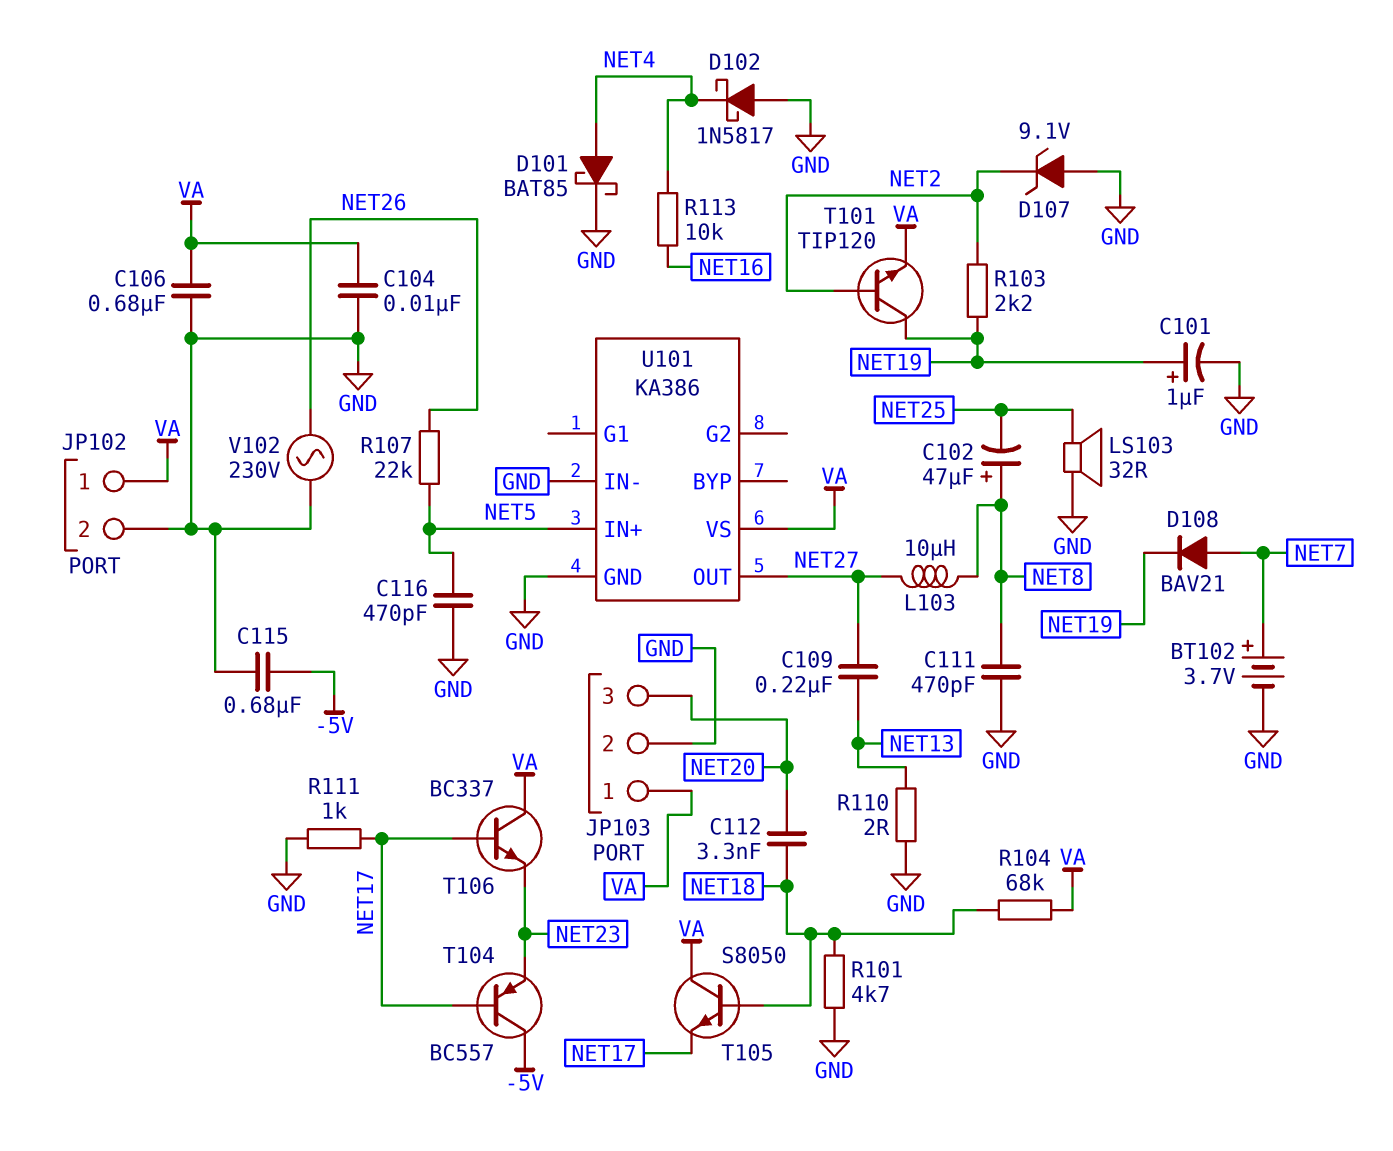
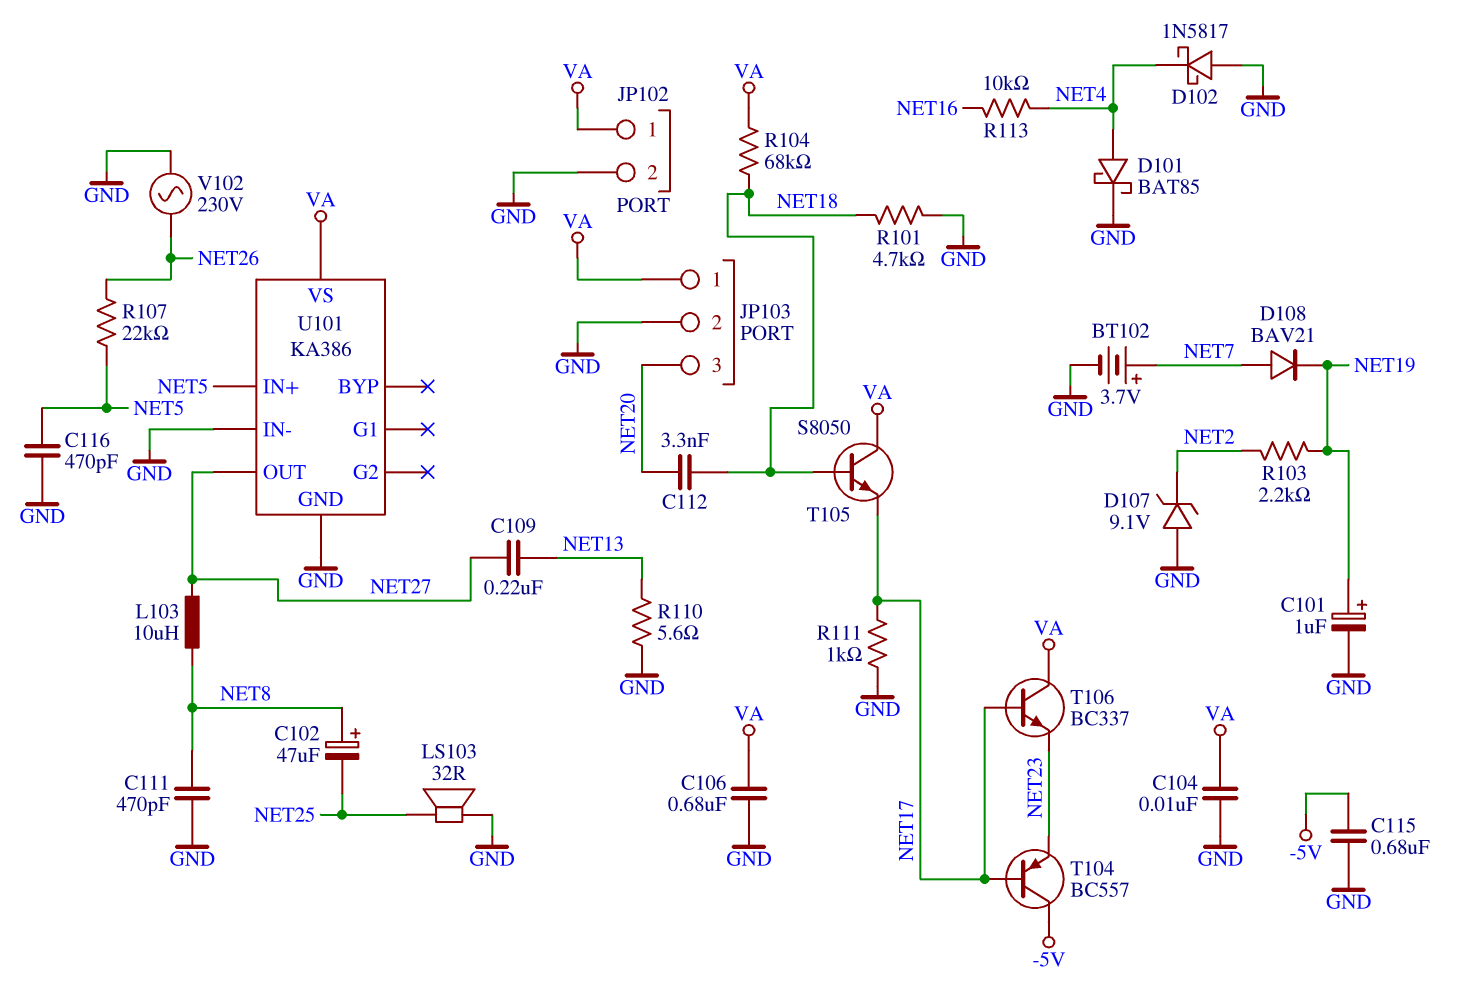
R110: 2 (GND, NET13) -> 5.6 (GND, NET13)
T101: NPN TIP120 (B NET2, C NET19, E VA) -> none

